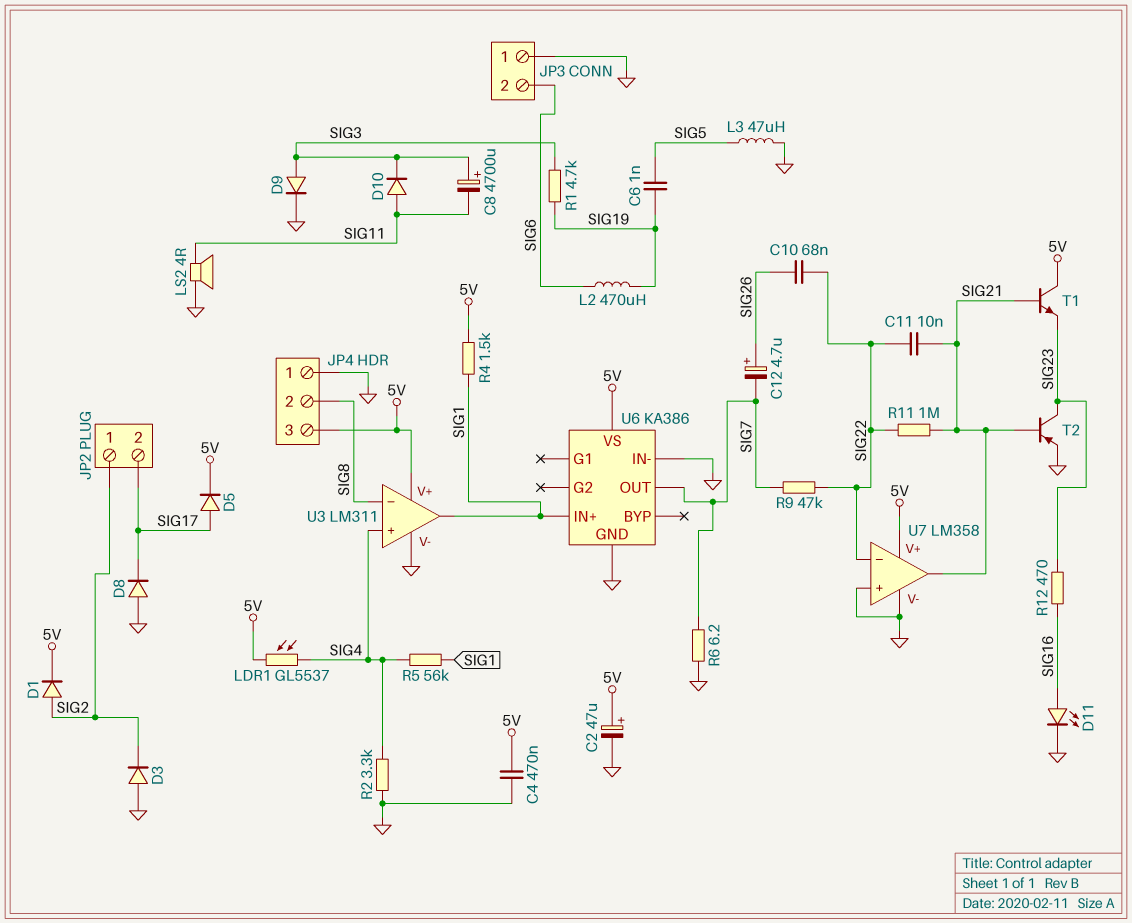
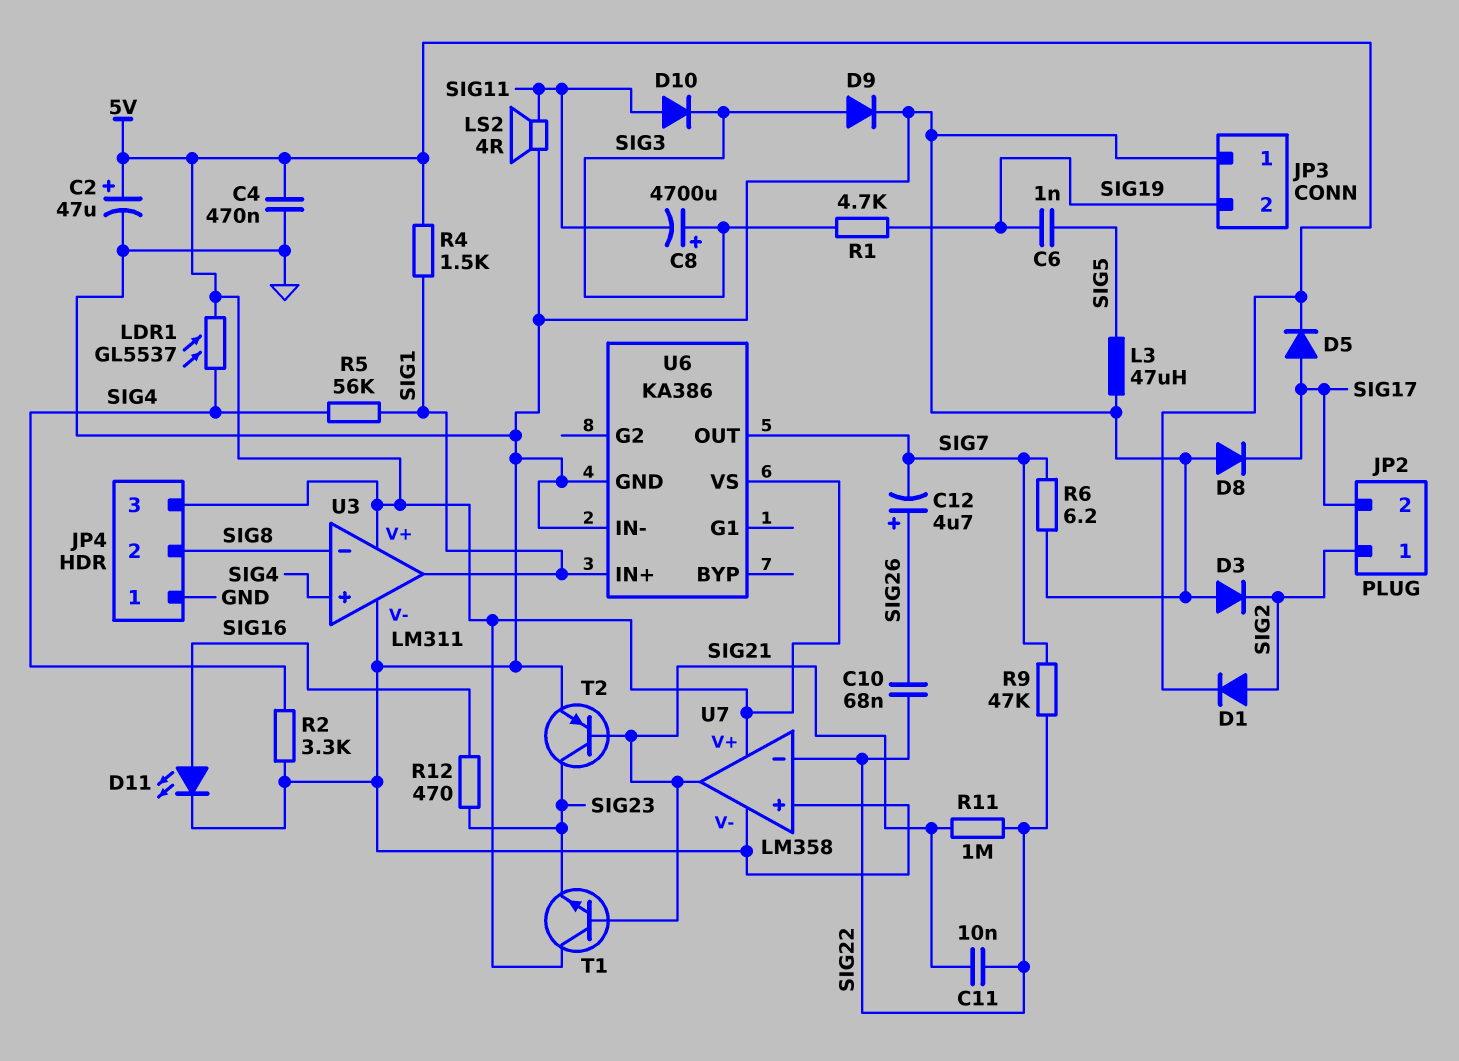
JP3 pin 2: SIG6 -> SIG19
L2: 470uH (SIG6, SIG19) -> none

